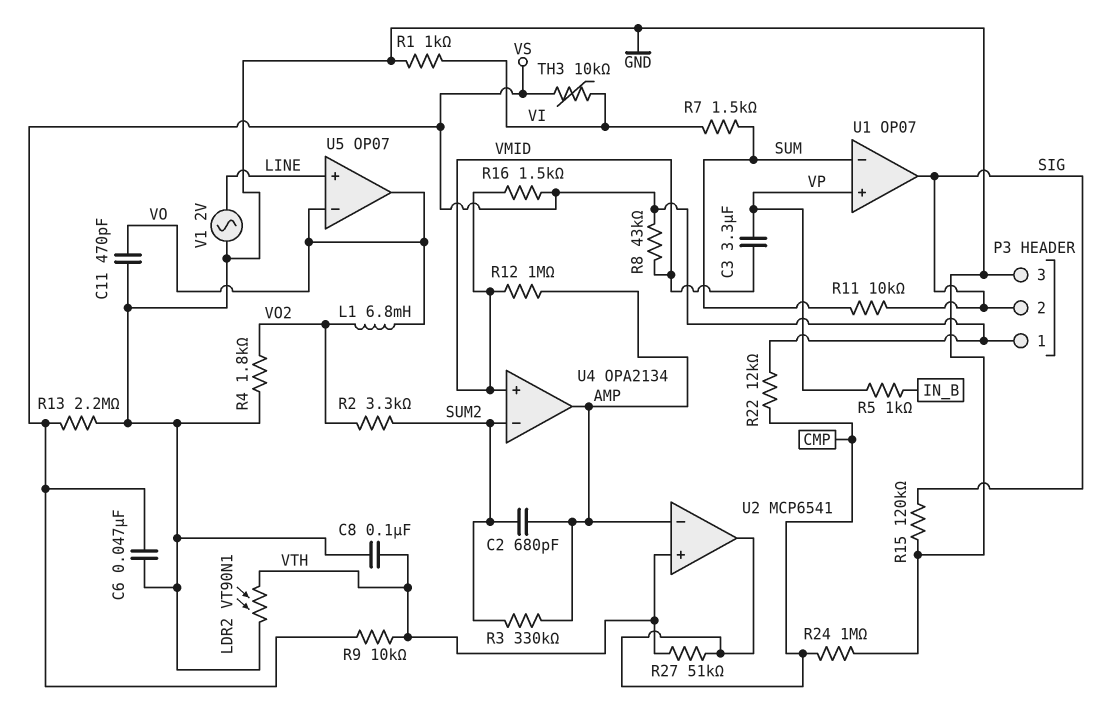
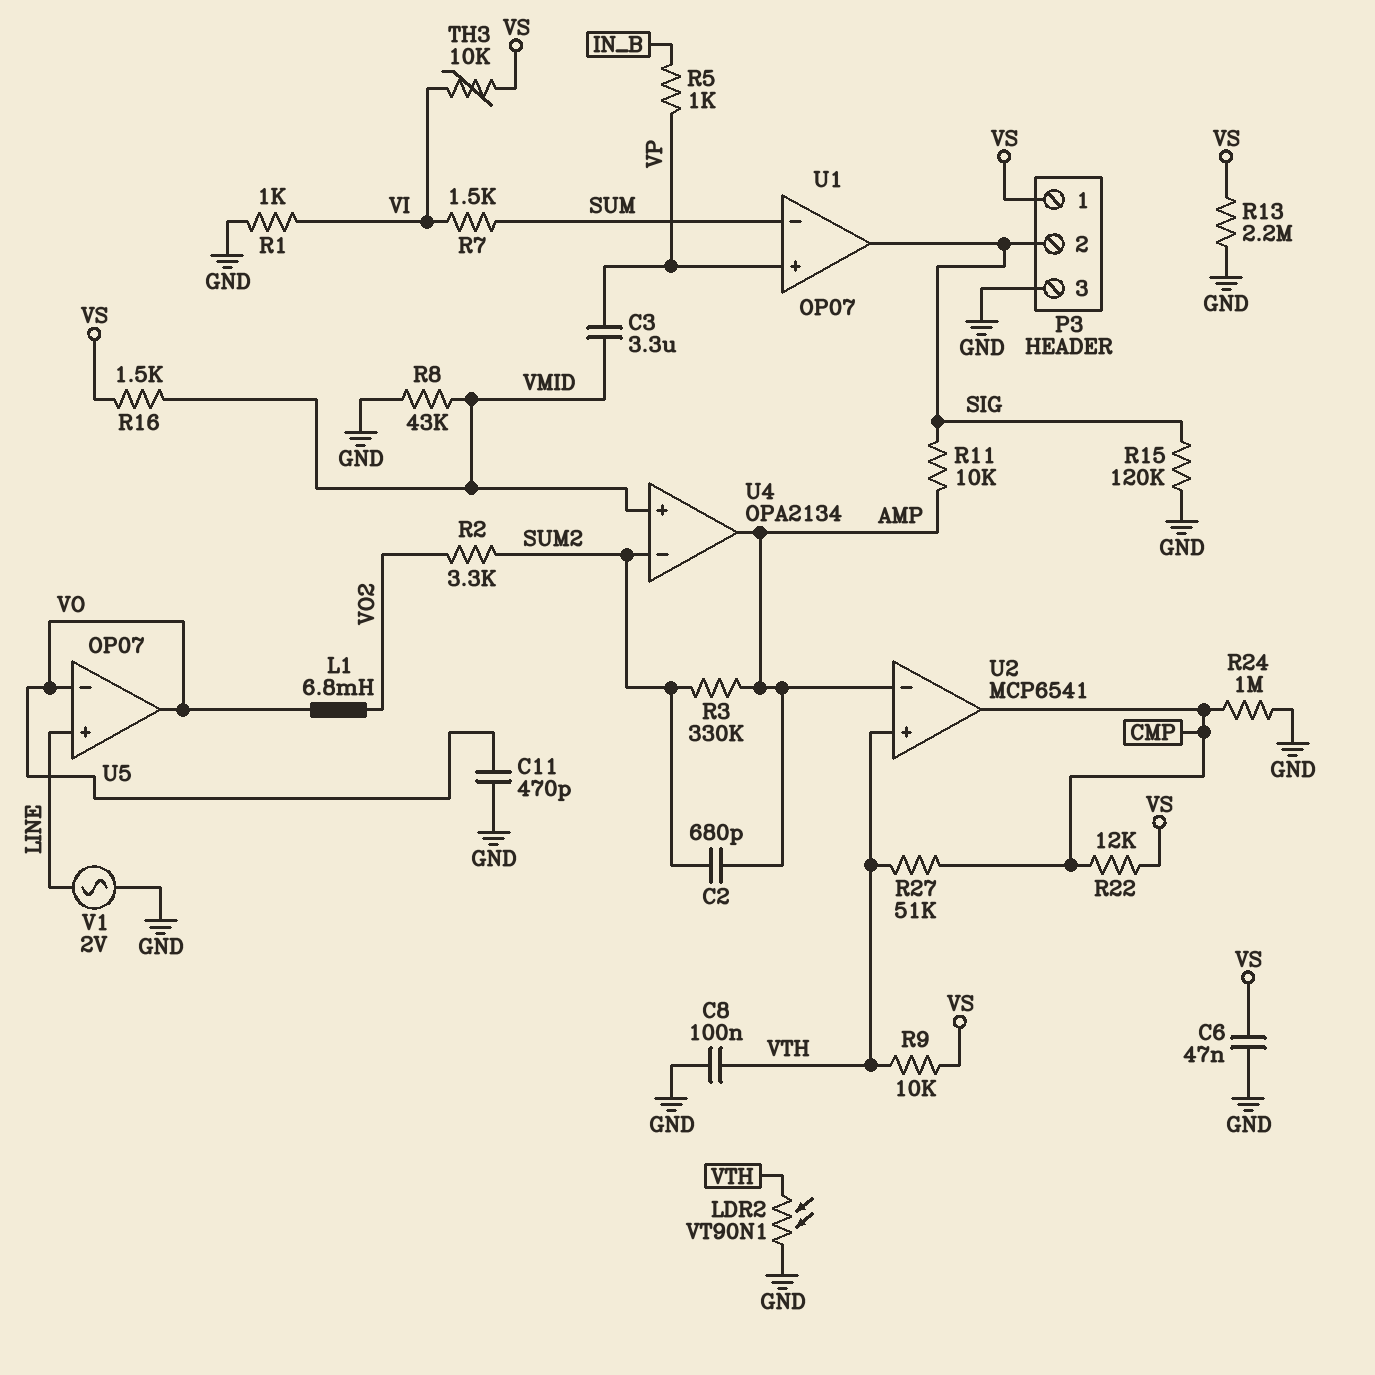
R4: 1.8k (GND, VO2) -> none
R8: 43k (VMID, VS) -> 43k (GND, VMID)
R11: 10k (SIG, SUM) -> 10k (AMP, SIG)
R12: 1M (AMP, VMID) -> none

